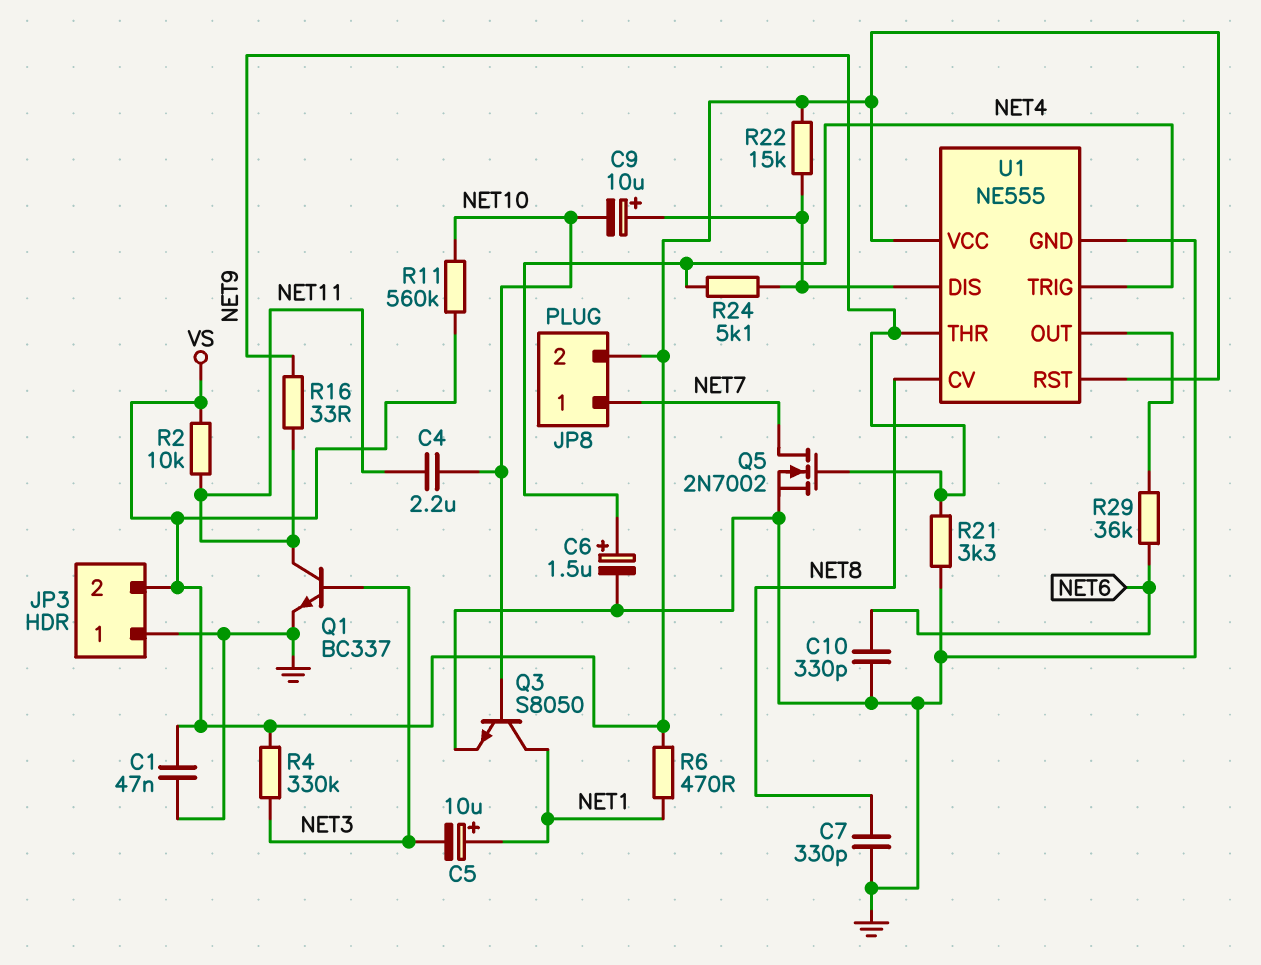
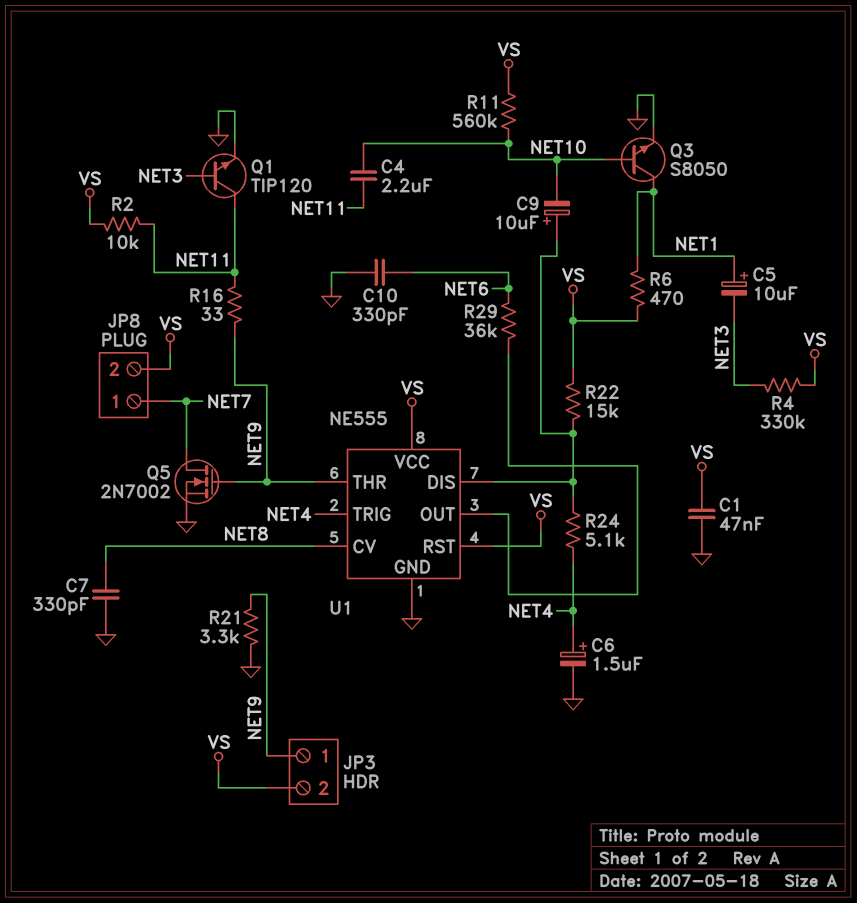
JP3 pin 1: GND -> NET9
Q1: NPN BC337 (B NET3, C NET11, E GND) -> NPN TIP120 (B NET3, C NET11, E GND)

